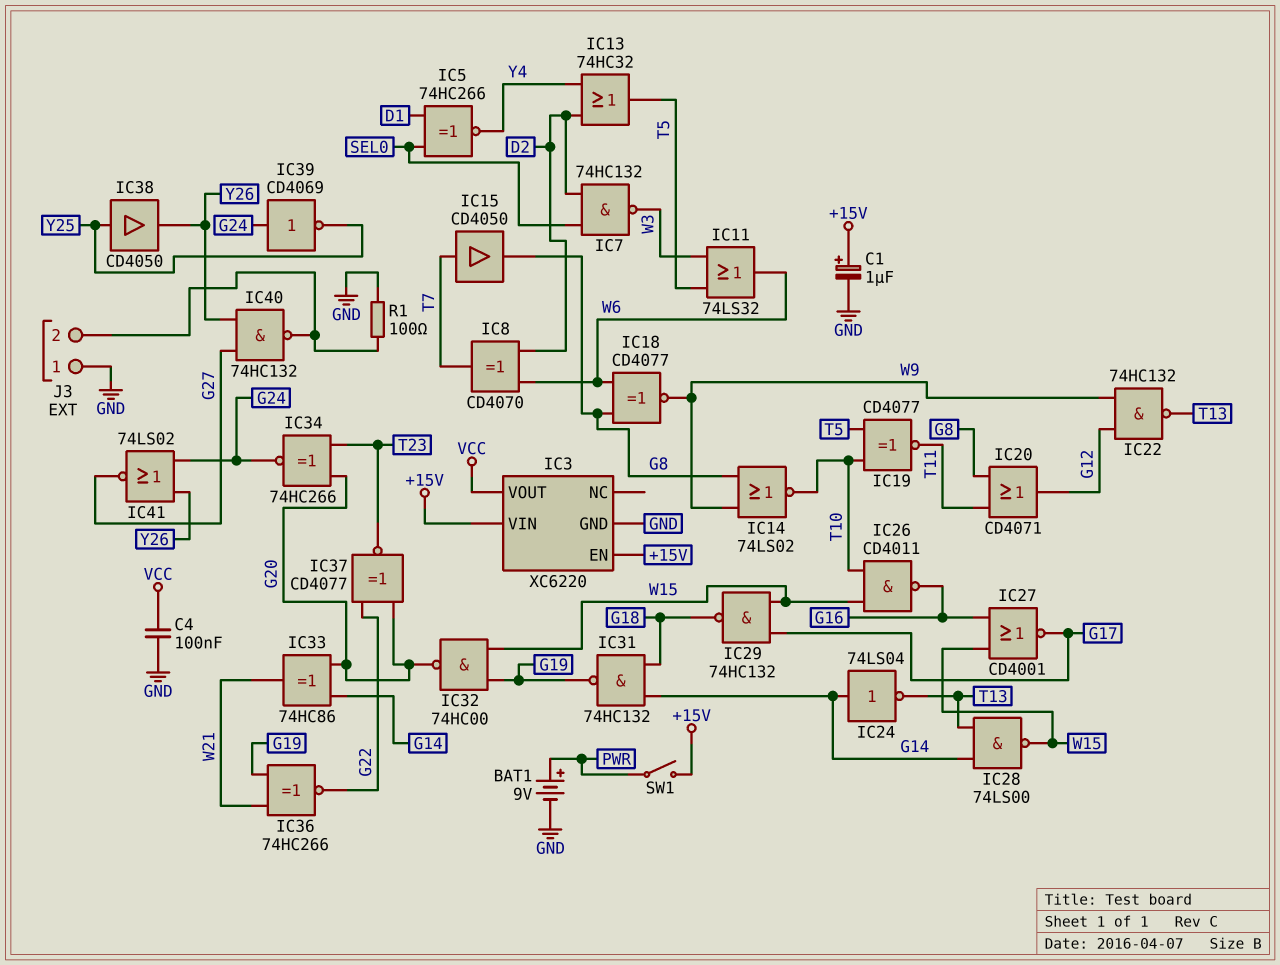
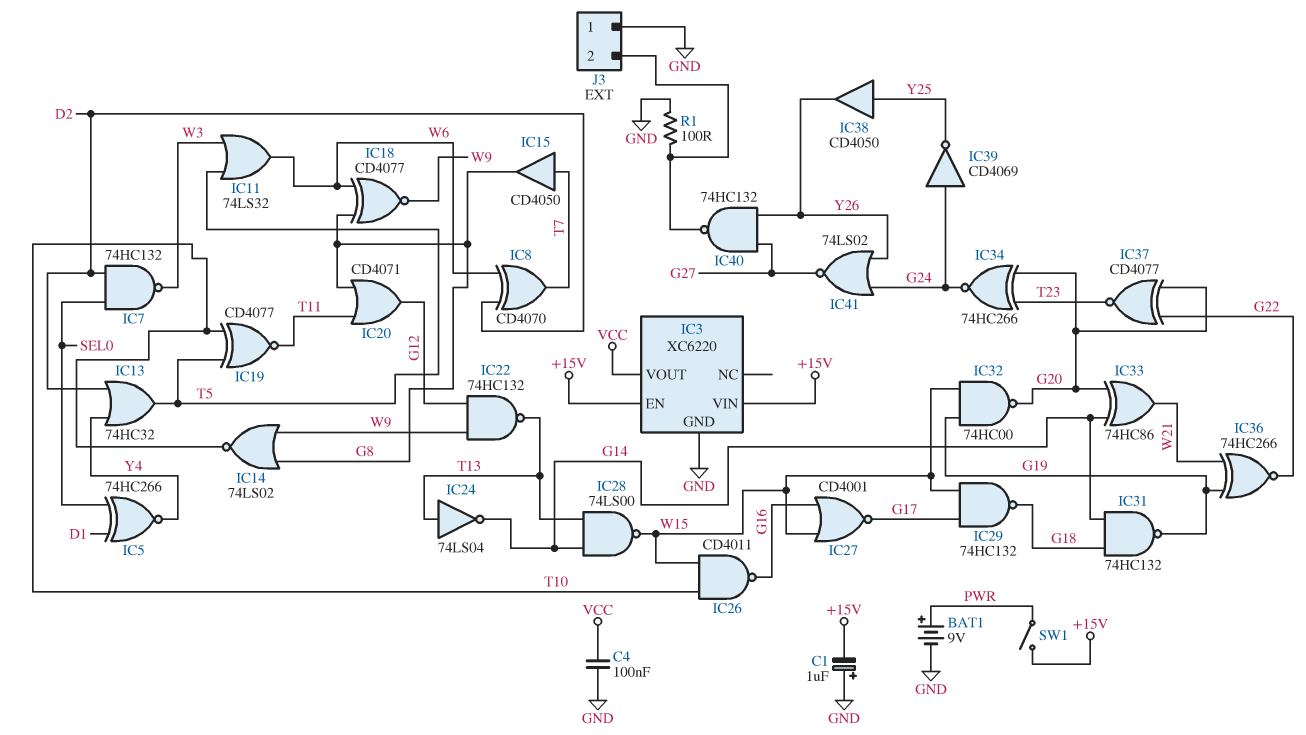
C1: 1uF (plus +15V, minus GND) -> 1uF (plus GND, minus +15V)
IC24: NOT 74LS04 (in G14, out T13) -> NOT 74LS04 (in T13, out G14)

